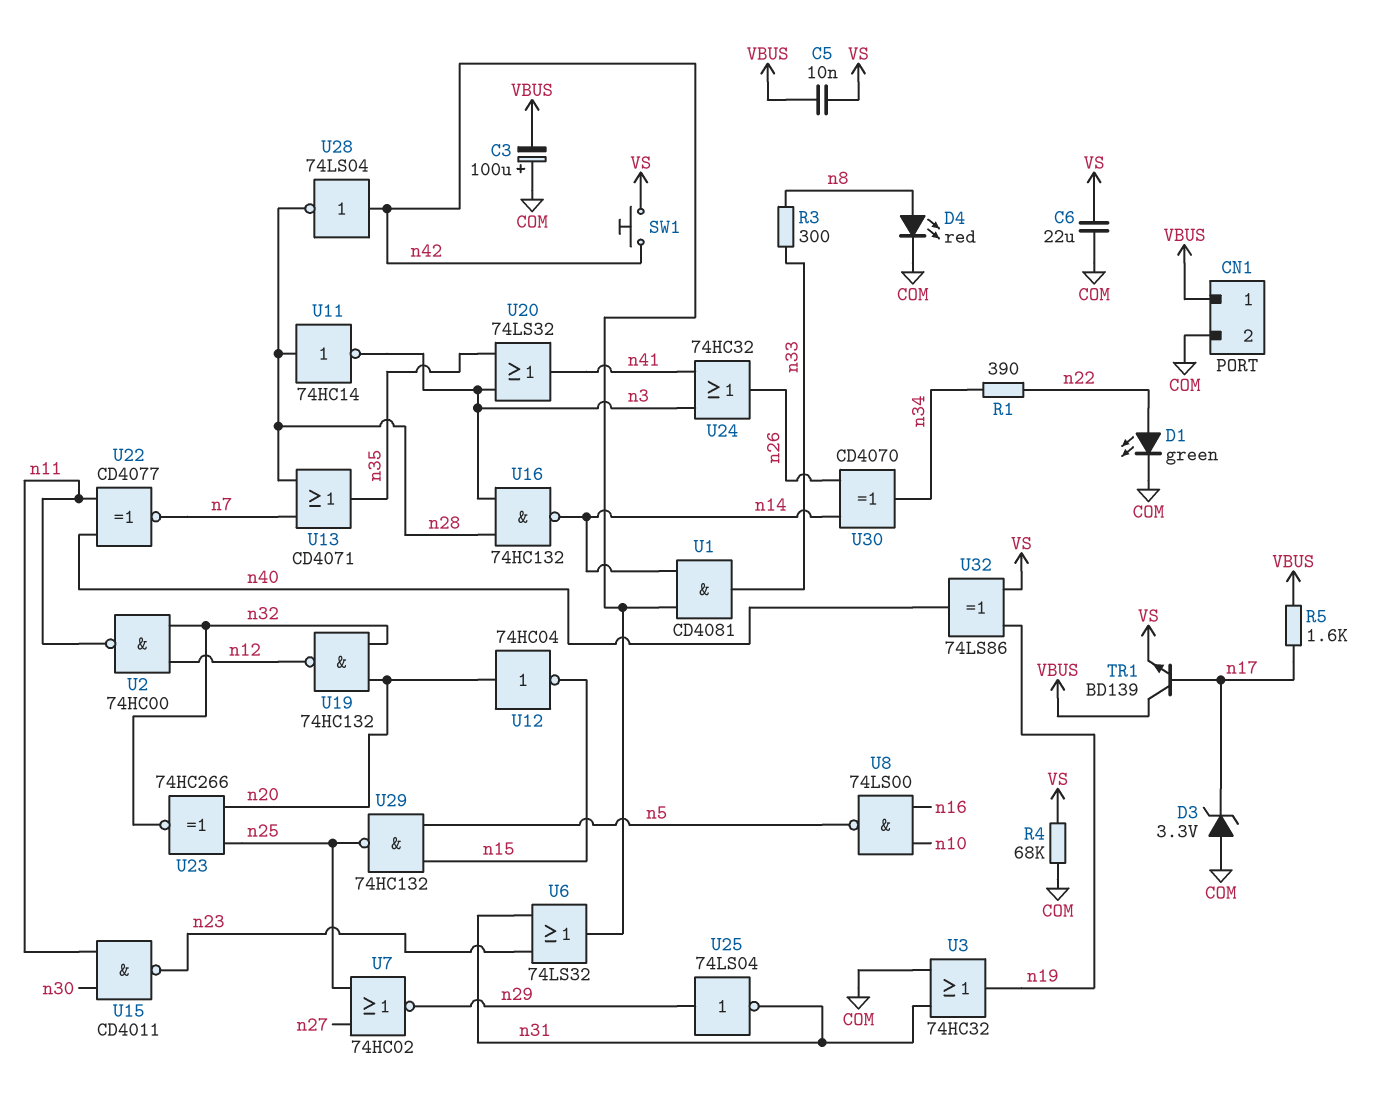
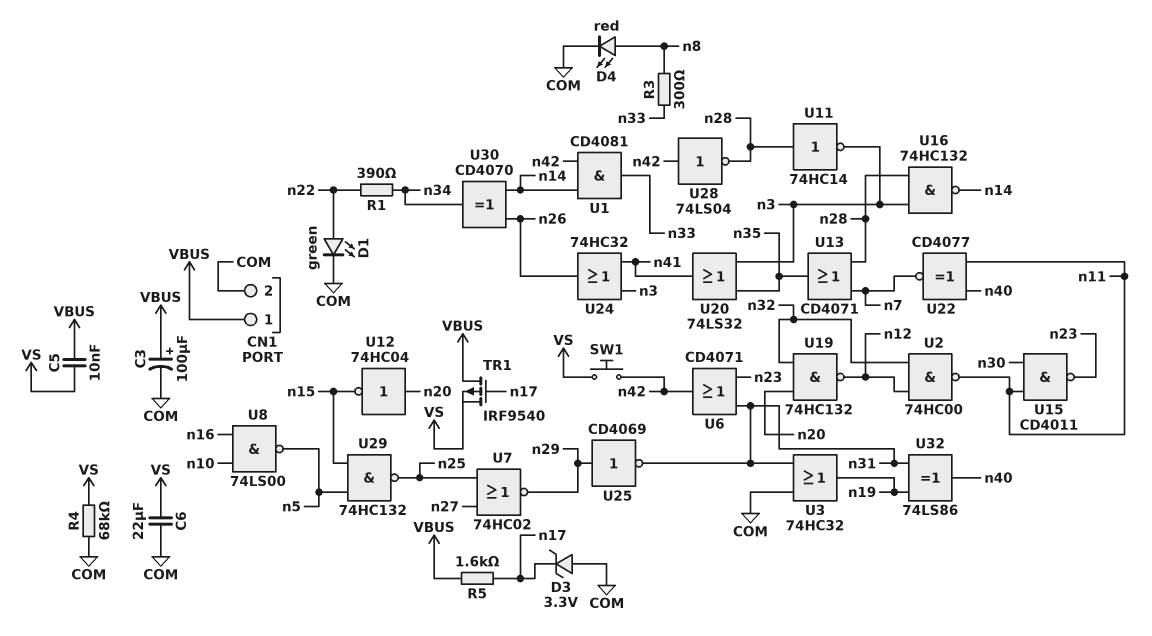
C3: 100uF (plus COM, minus VBUS) -> 100uF (plus VBUS, minus COM)
TR1: NPN BD139 (B n17, C VBUS, E VS) -> PMOS IRF9540 (G n17, D VBUS, S VS)
U6: OR 74LS32 (in n23, in n31, out n42) -> OR CD4071 (in n23, in n31, out n42)
U23: XNOR 74HC266 (in n20, in n25, out n32) -> none
U25: NOT 74LS04 (in n29, out n31) -> NOT CD4069 (in n29, out n31)
U32: XOR 74LS86 (in VS, in n19, out n40) -> XOR 74LS86 (in n19, in n31, out n40)

